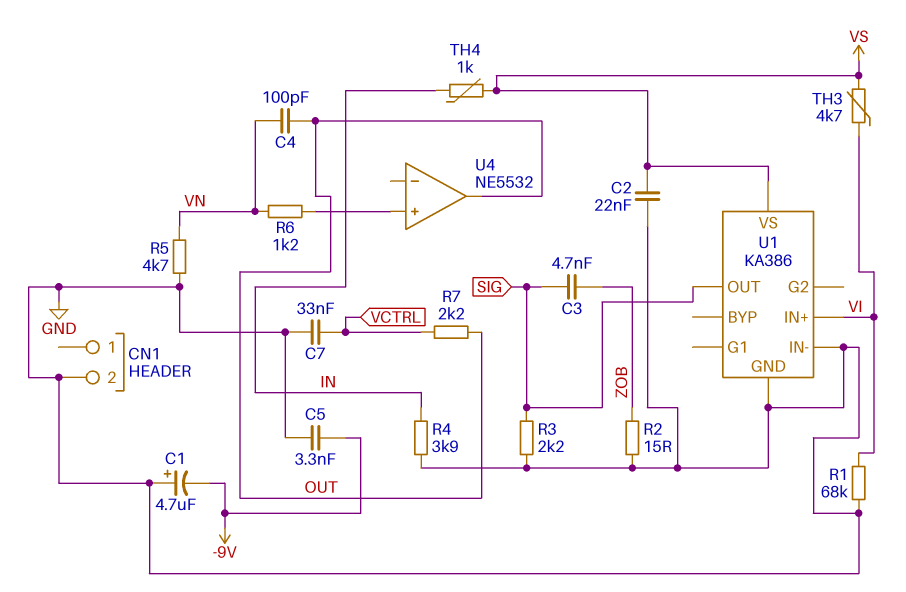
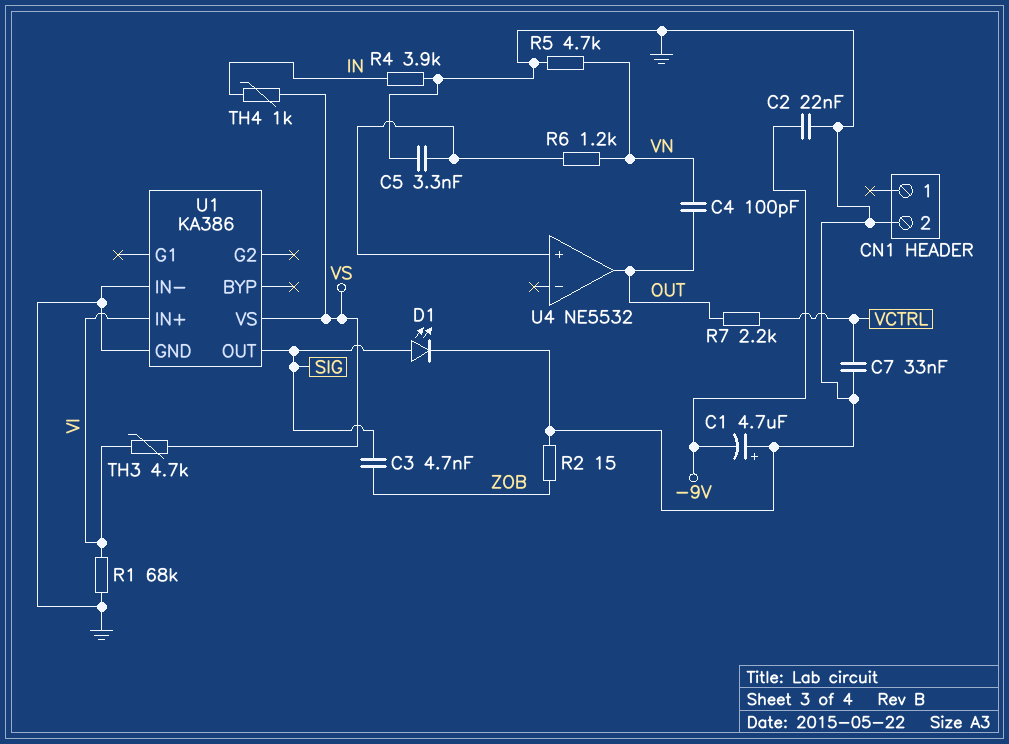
C2: 22nF (GND, VS) -> 22nF (-9V, GND)
C5: 3.3nF (-9V, GND) -> 3.3nF (GND, U4/in+)
D1: none -> LED (A SIG, K GND)
R3: 2.2k (GND, SIG) -> none

